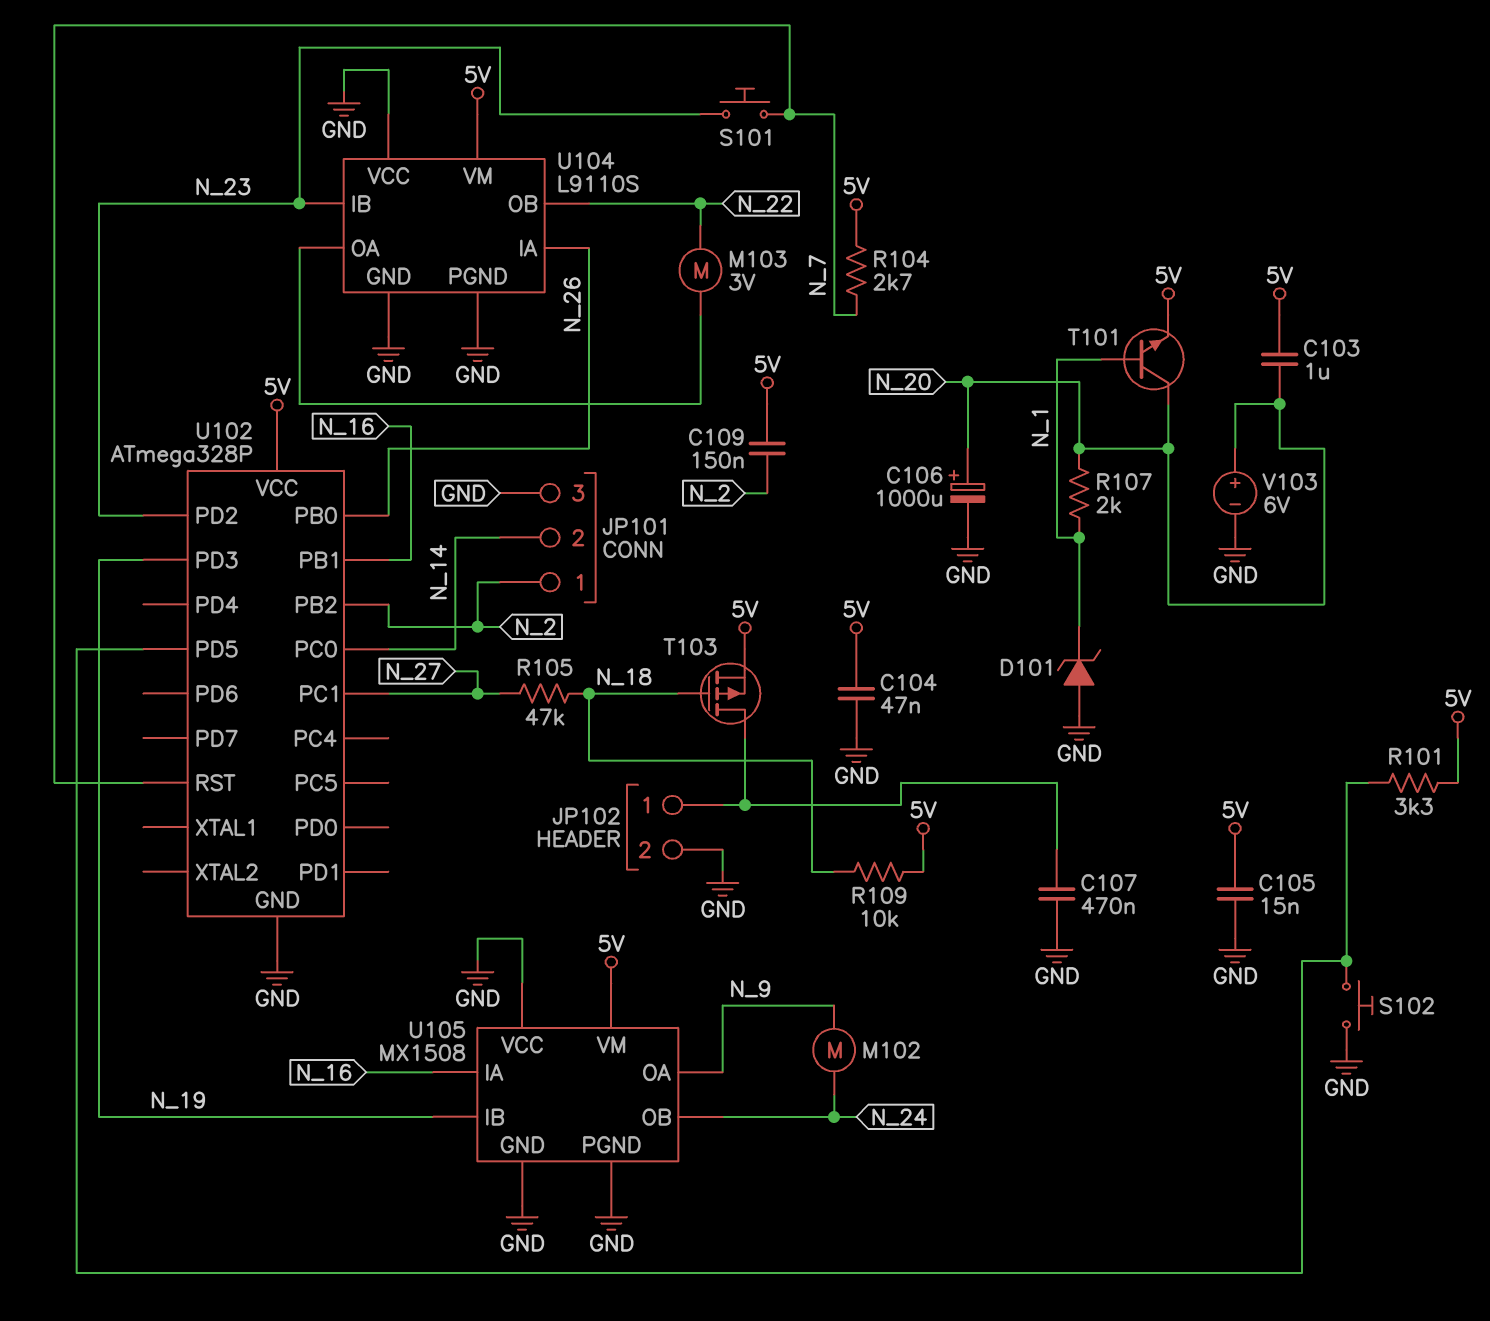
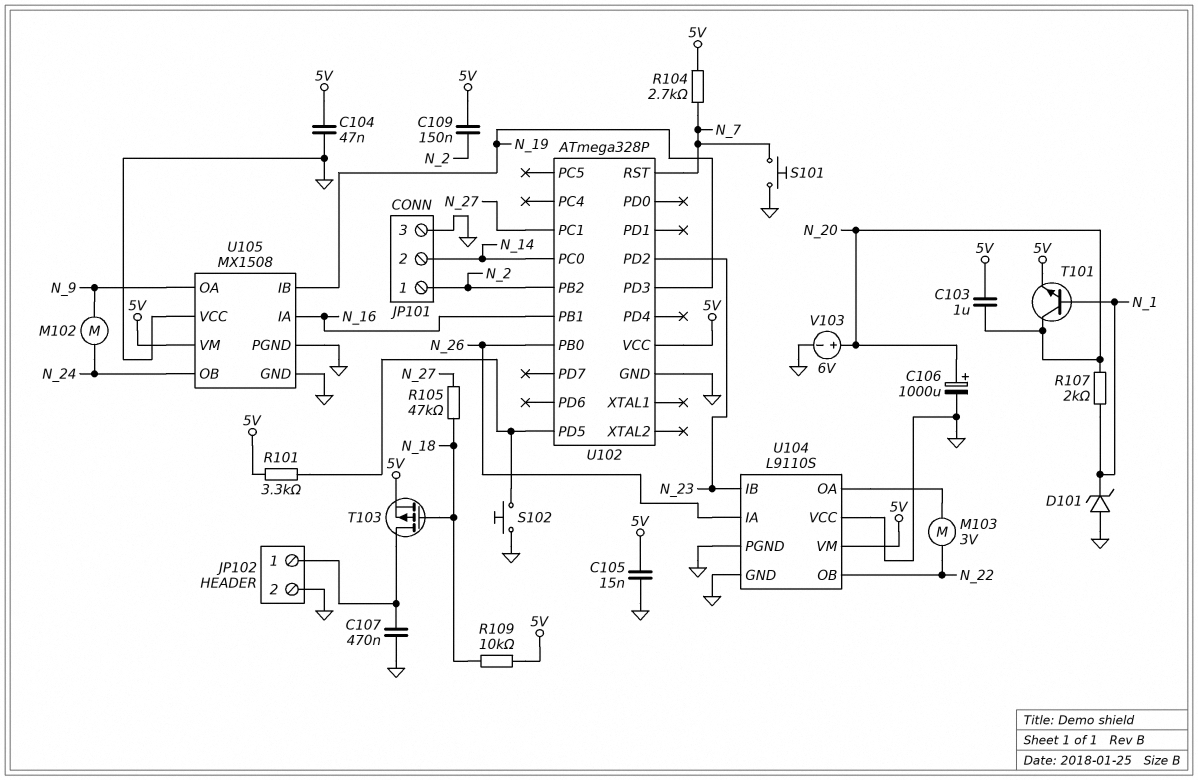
S101: button (N_7, N_23) -> button (GND, N_7)

